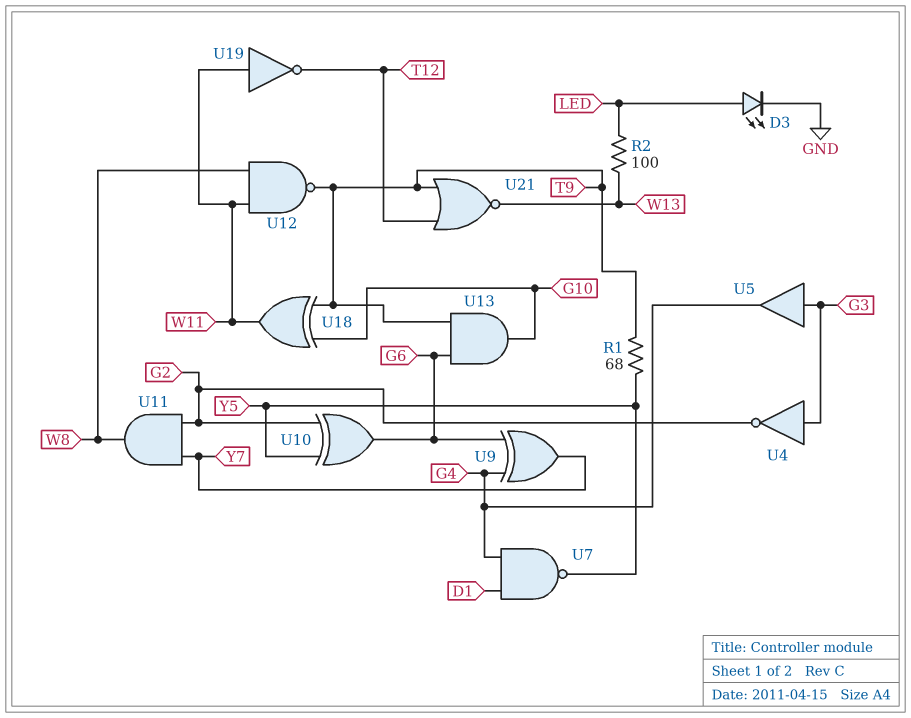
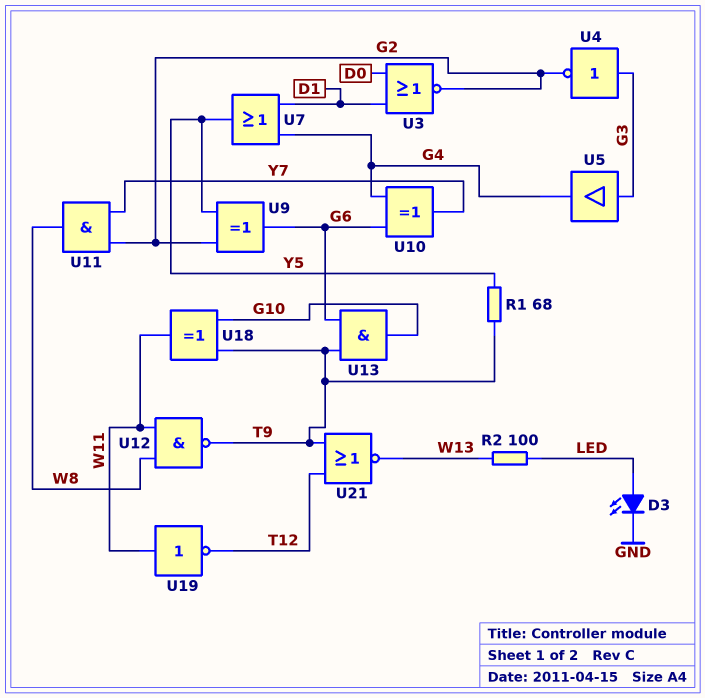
U3: none -> NOR (in D0, in D1, out G2)
U7: NAND (in D1, in G4, out Y5) -> OR (in D1, in G4, out Y5)
U9: XOR (in G4, in G6, out Y7) -> XOR (in G2, in Y5, out G6)
U10: XOR (in G2, in Y5, out G6) -> XOR (in G4, in G6, out Y7)

